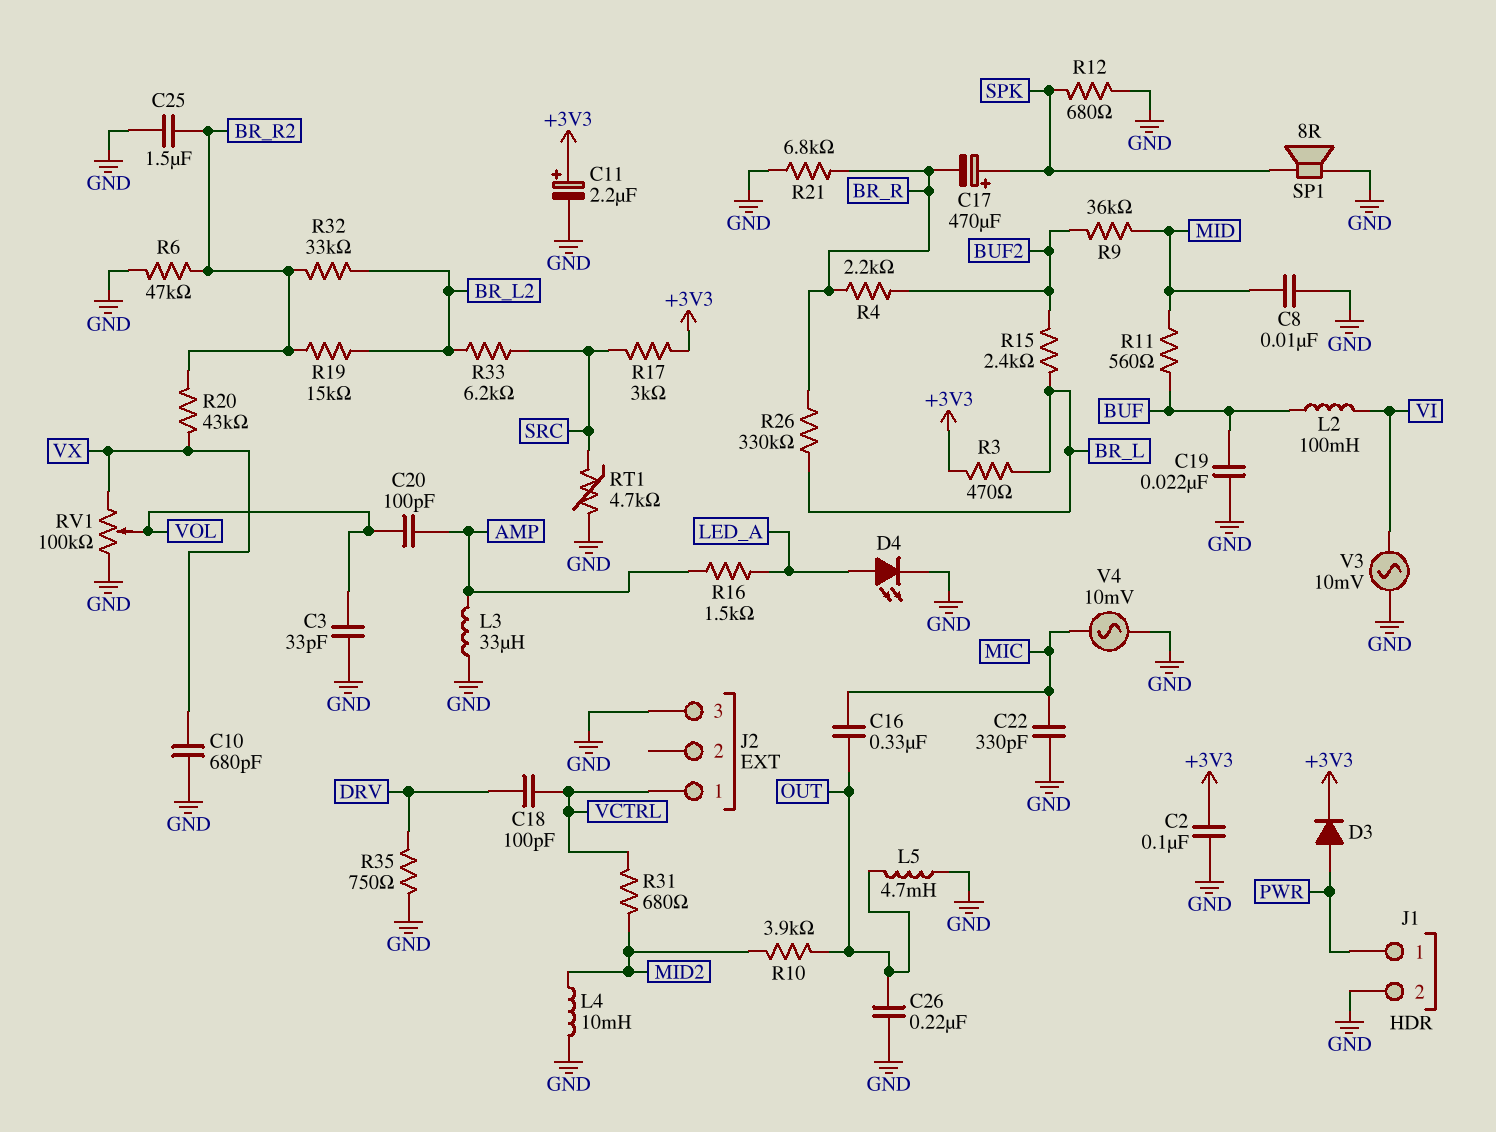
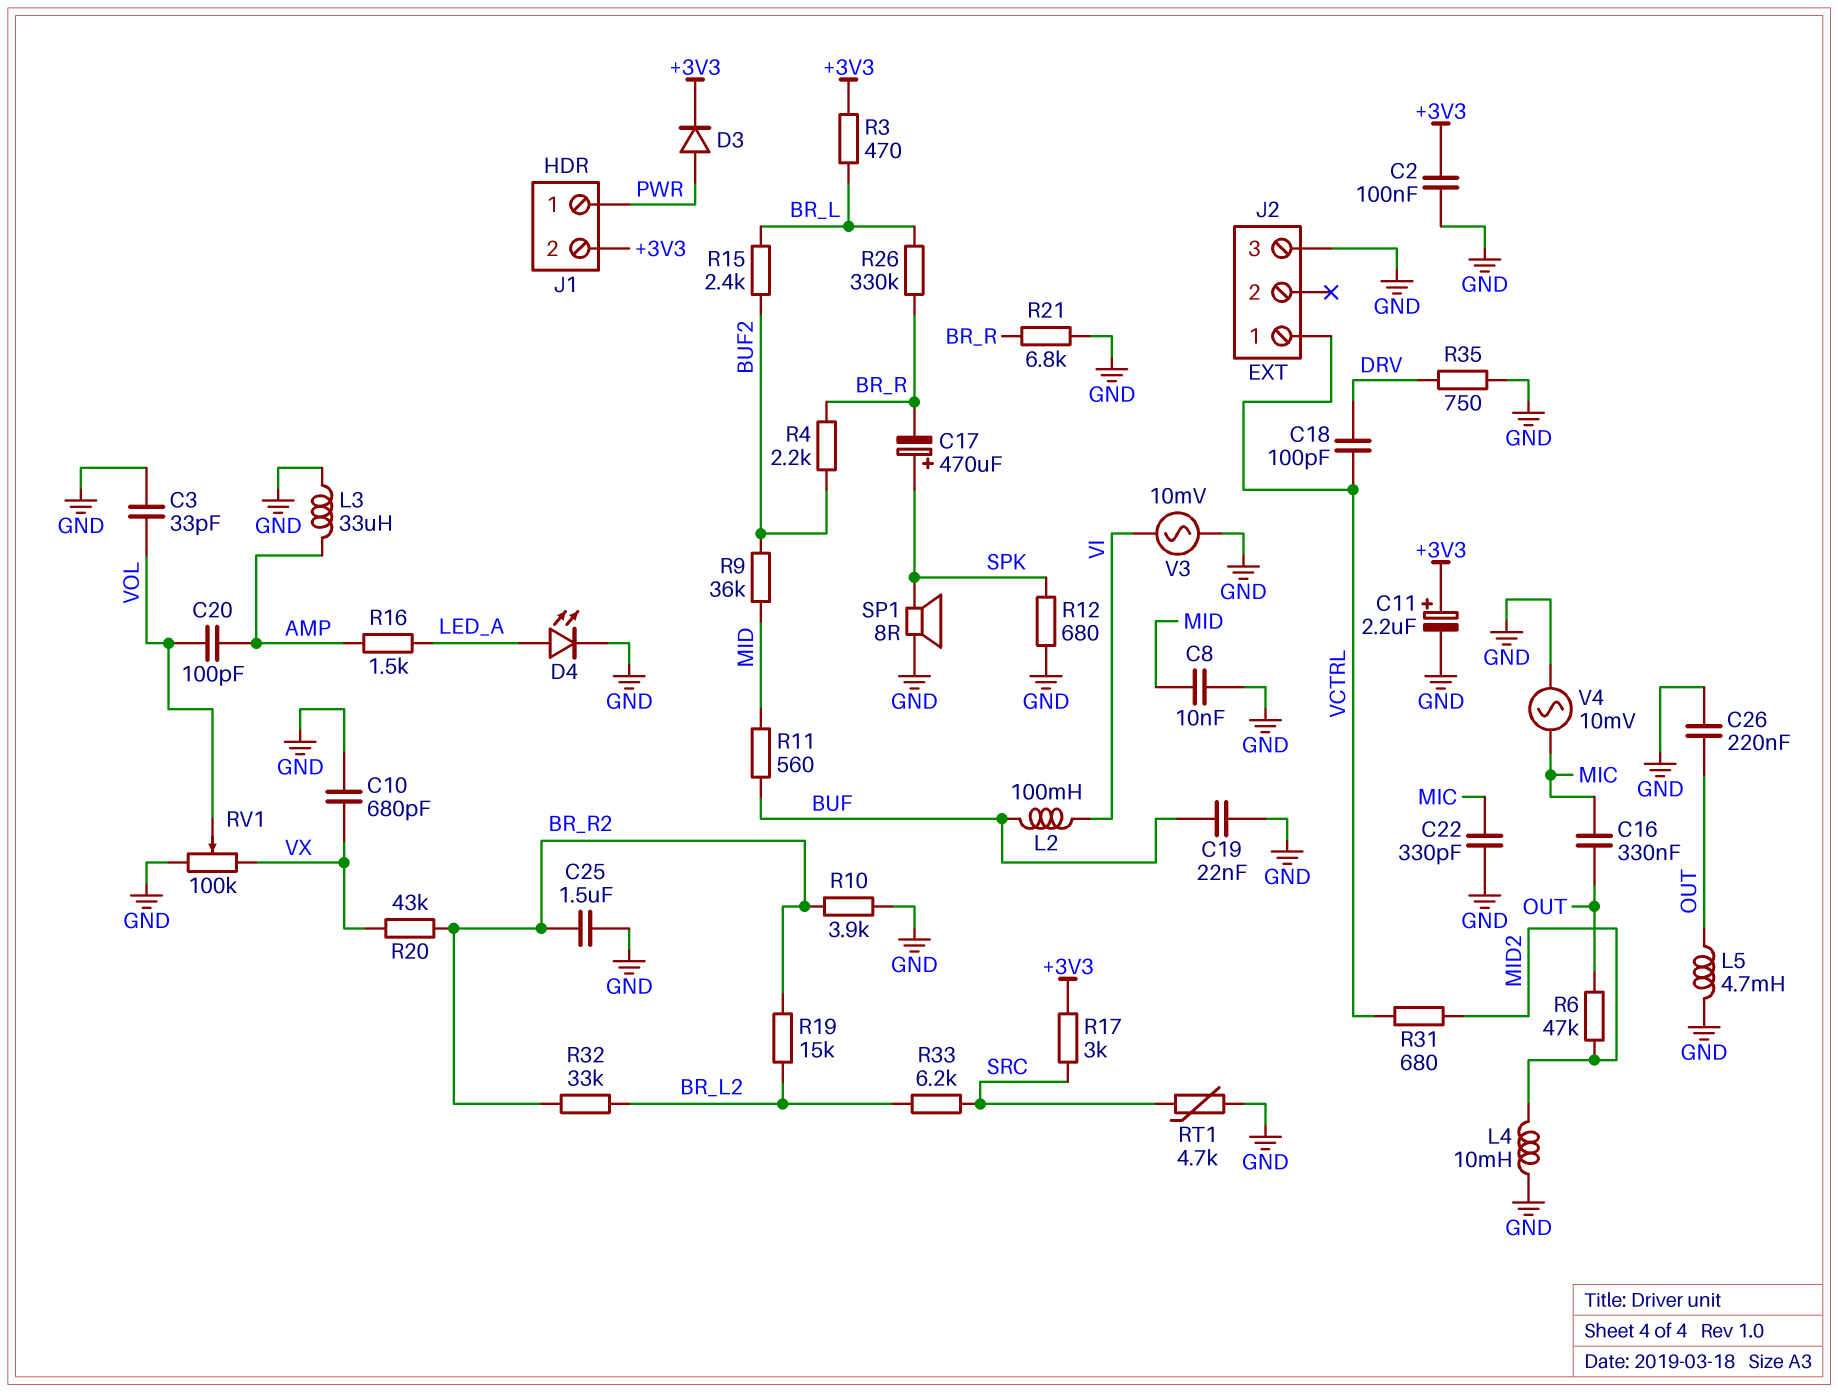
J1 pin 2: GND -> +3V3
R6: 47k (BR_R2, GND) -> 47k (MID2, OUT)
R10: 3.9k (MID2, OUT) -> 3.9k (BR_R2, GND)

